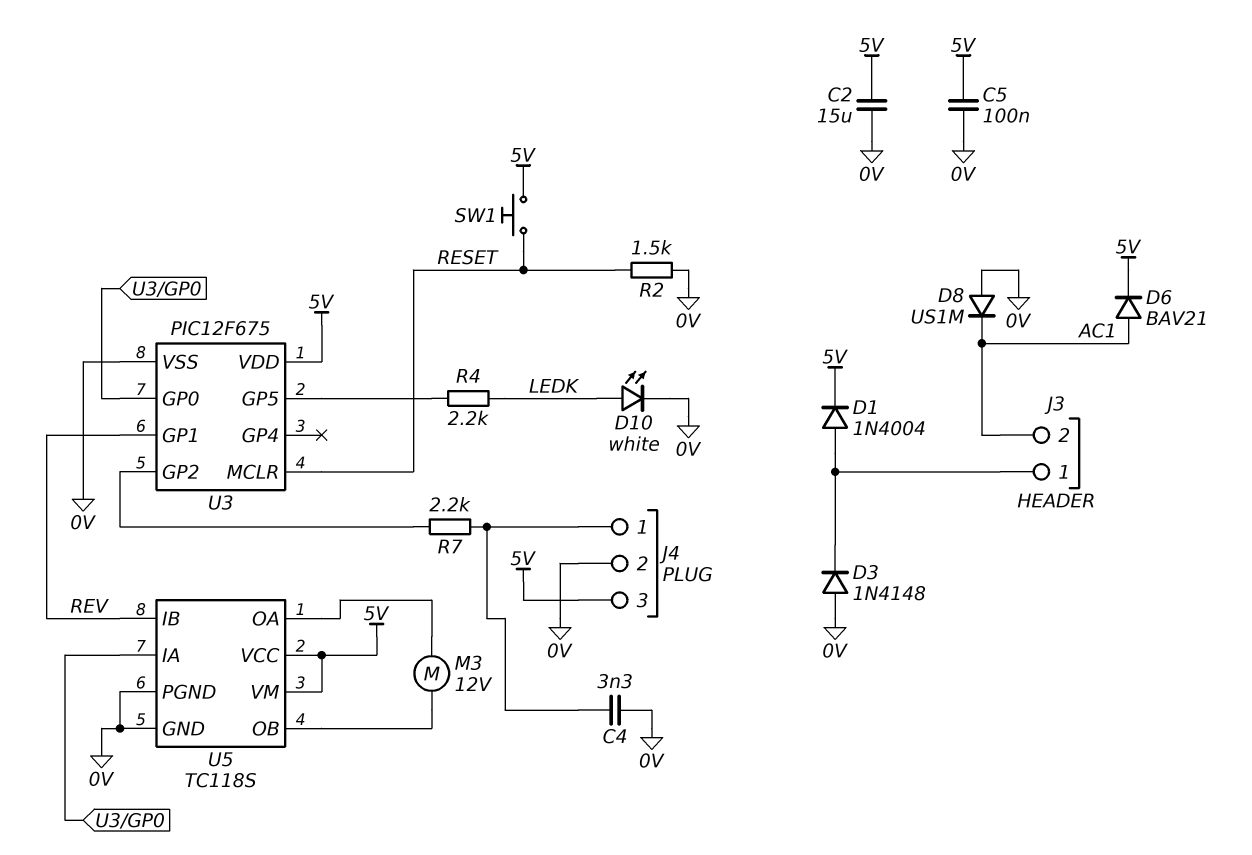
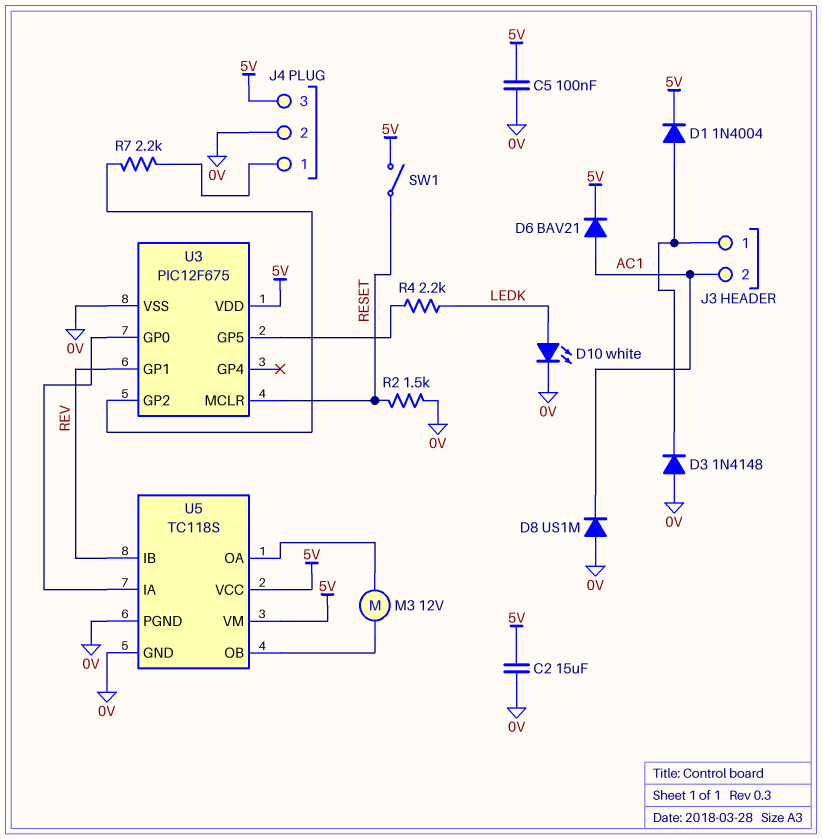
C4: 3.3nF (0V, J4/1) -> none
SW1: button (5V, RESET) -> switch (5V, RESET)

